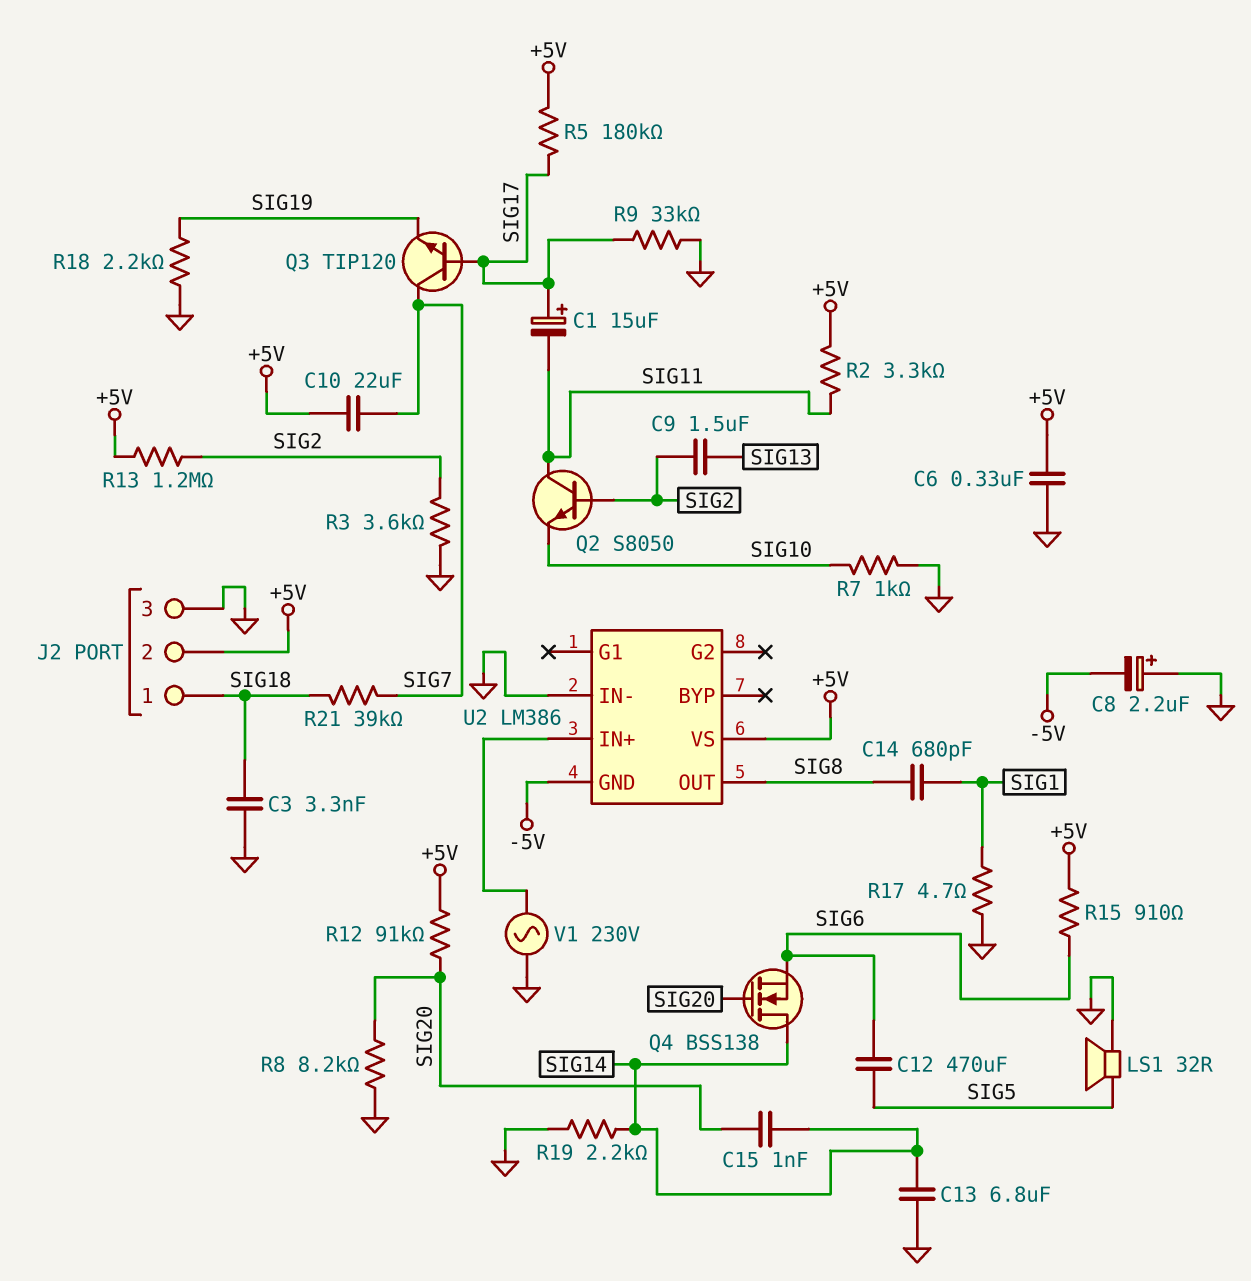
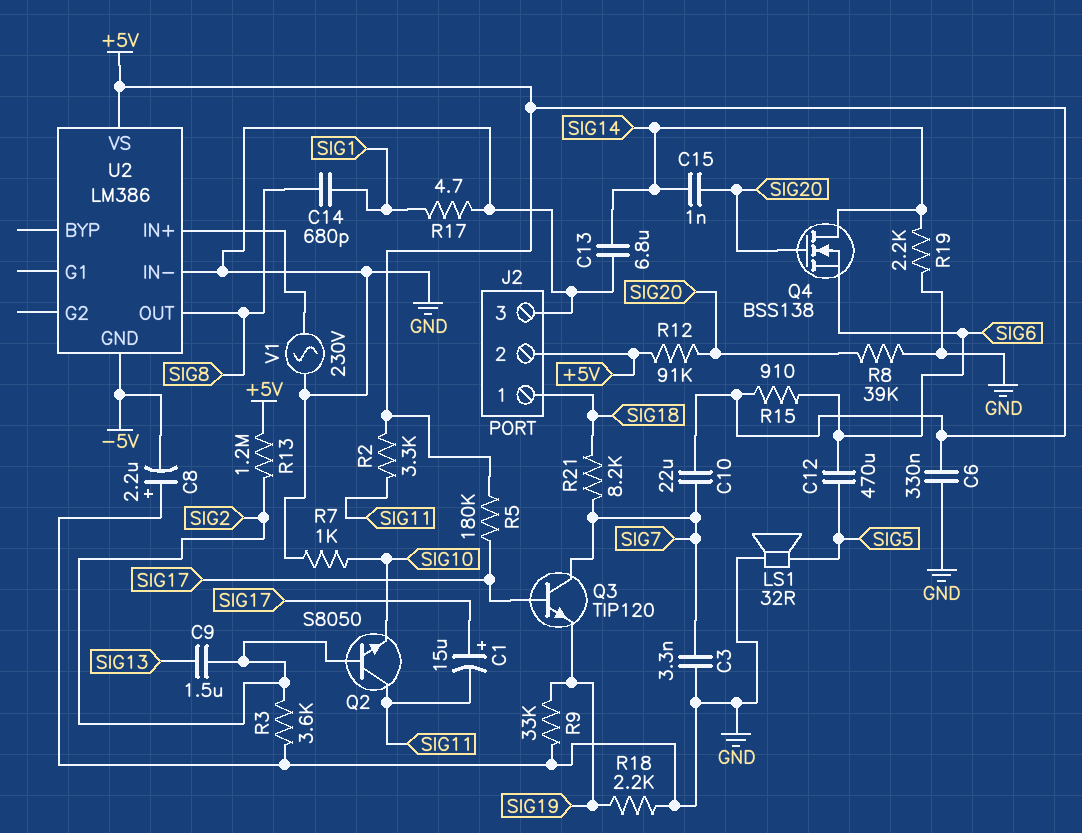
C3: 3.3nF (GND, SIG18) -> 3.3nF (GND, SIG7)
R8: 8.2k (GND, SIG20) -> 39k (GND, SIG20)
R9: 33k (GND, SIG17) -> 33k (GND, SIG19)
R21: 39k (SIG7, SIG18) -> 8.2k (SIG7, SIG18)

